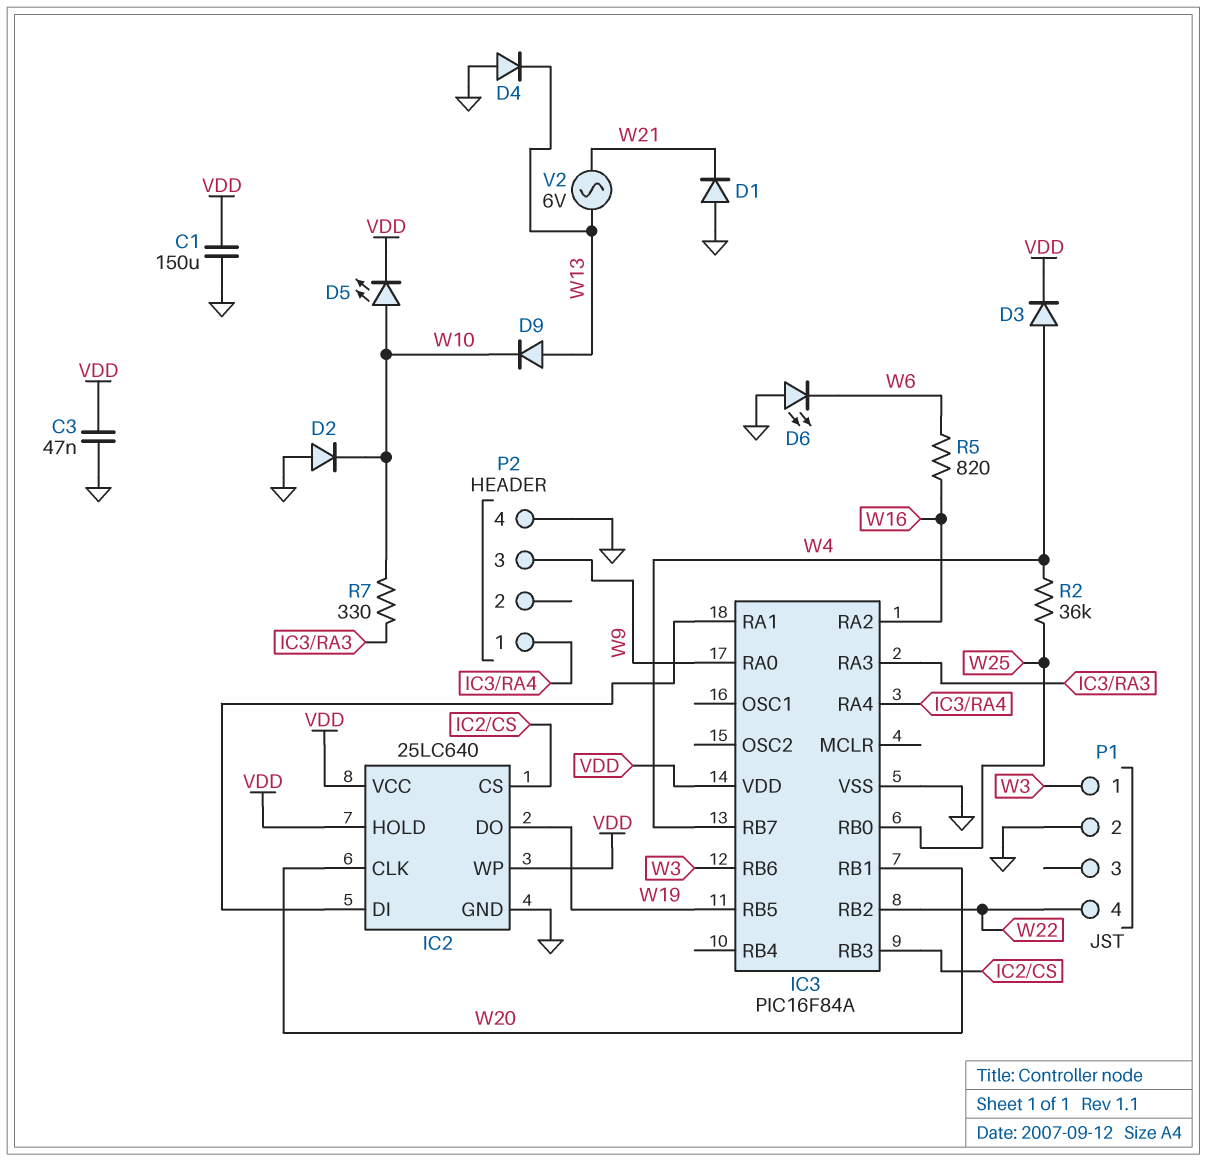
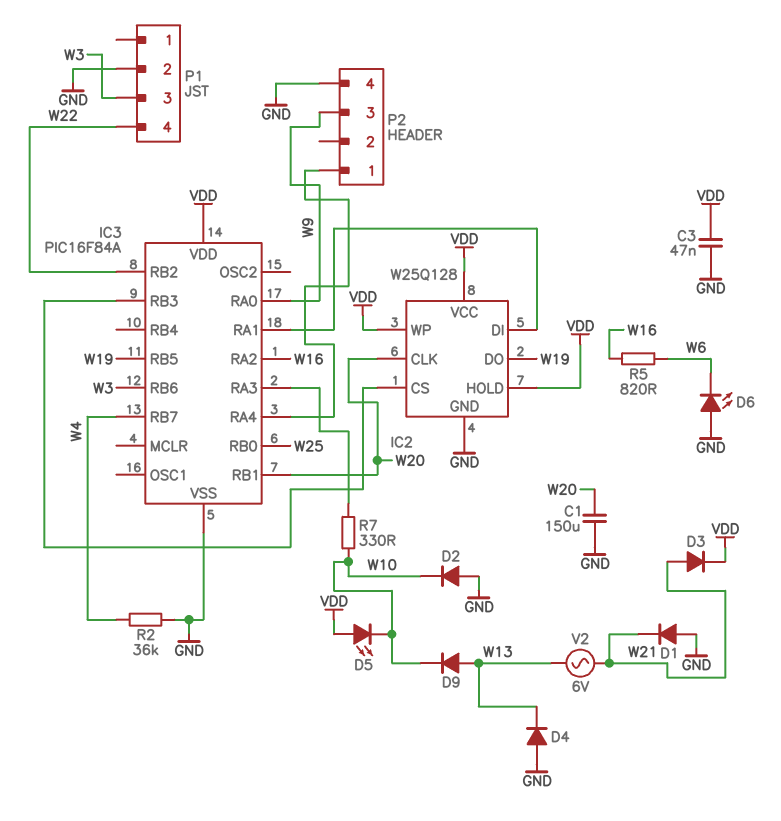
C1: 150uF (GND, VDD) -> 150uF (GND, W20)
D3: diode (A W4, K VDD) -> diode (A W21, K VDD)
D5: LED (A W10, K VDD) -> LED (A VDD, K W10)
IC2: 25LC640 -> W25Q128
P1 pin 1: W3 -> none
P1 pin 3: none -> W3
R2: 36k (W4, W25) -> 36k (GND, W4)

